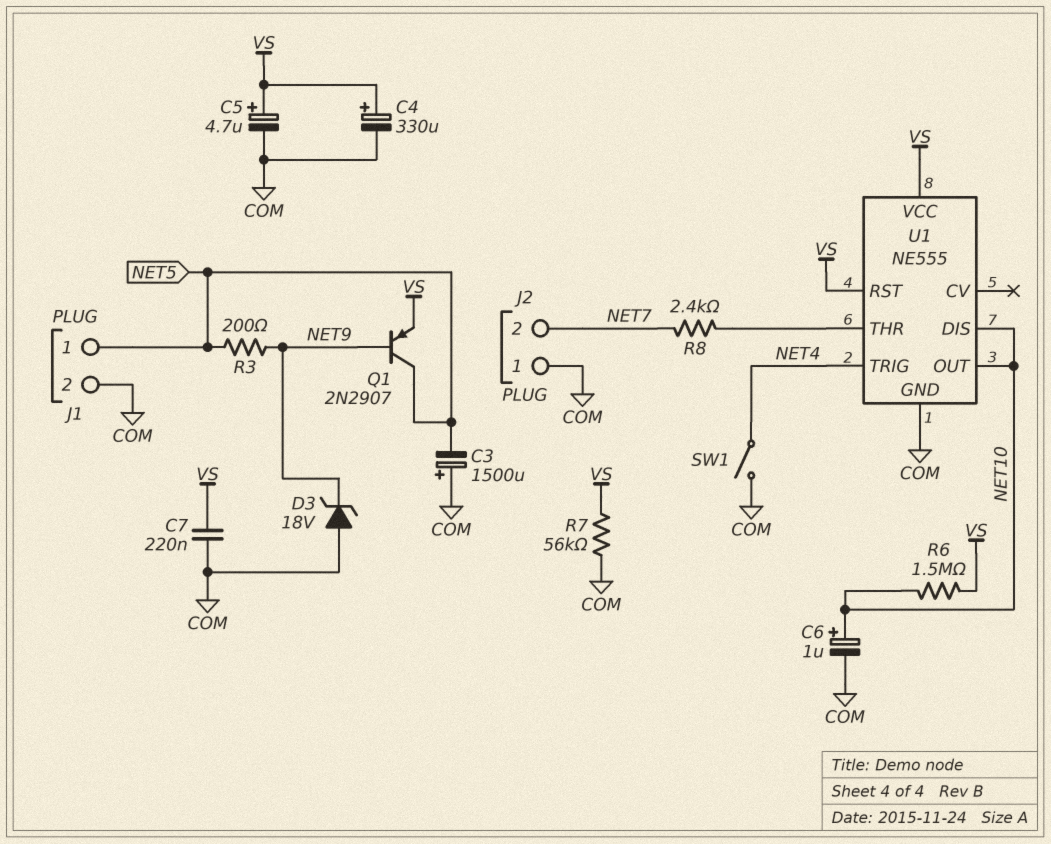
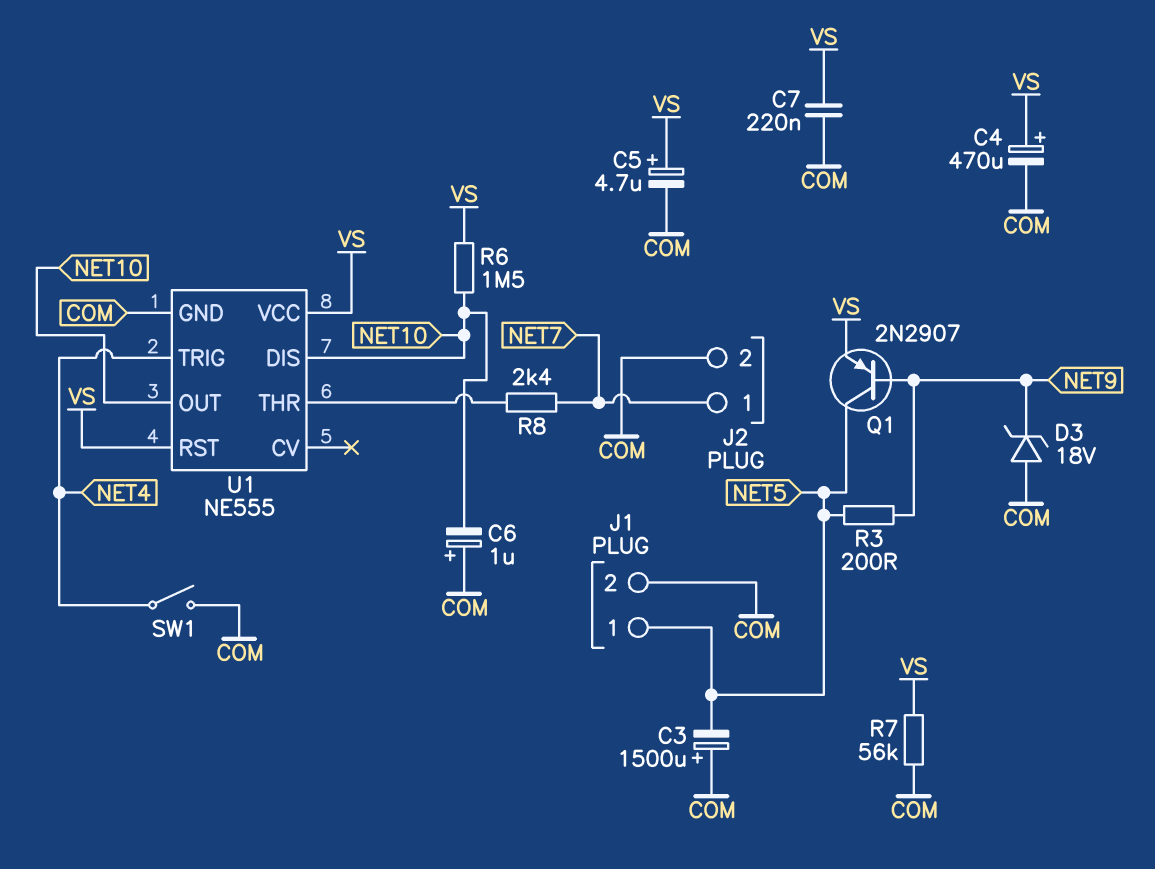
C4: 330uF (plus VS, minus COM) -> 470uF (plus VS, minus COM)
C6: 1uF (plus NET10, minus COM) -> 1uF (plus COM, minus NET10)
J2 pin 1: COM -> NET7
J2 pin 2: NET7 -> COM

